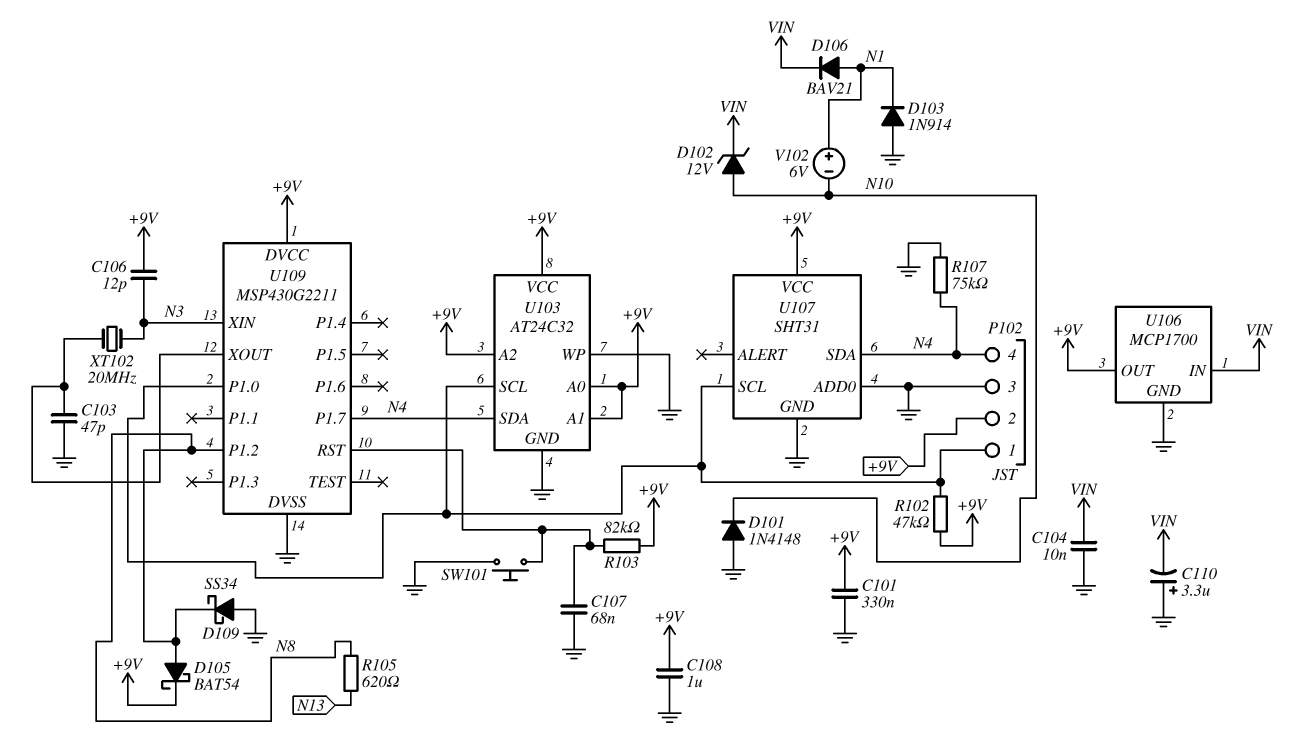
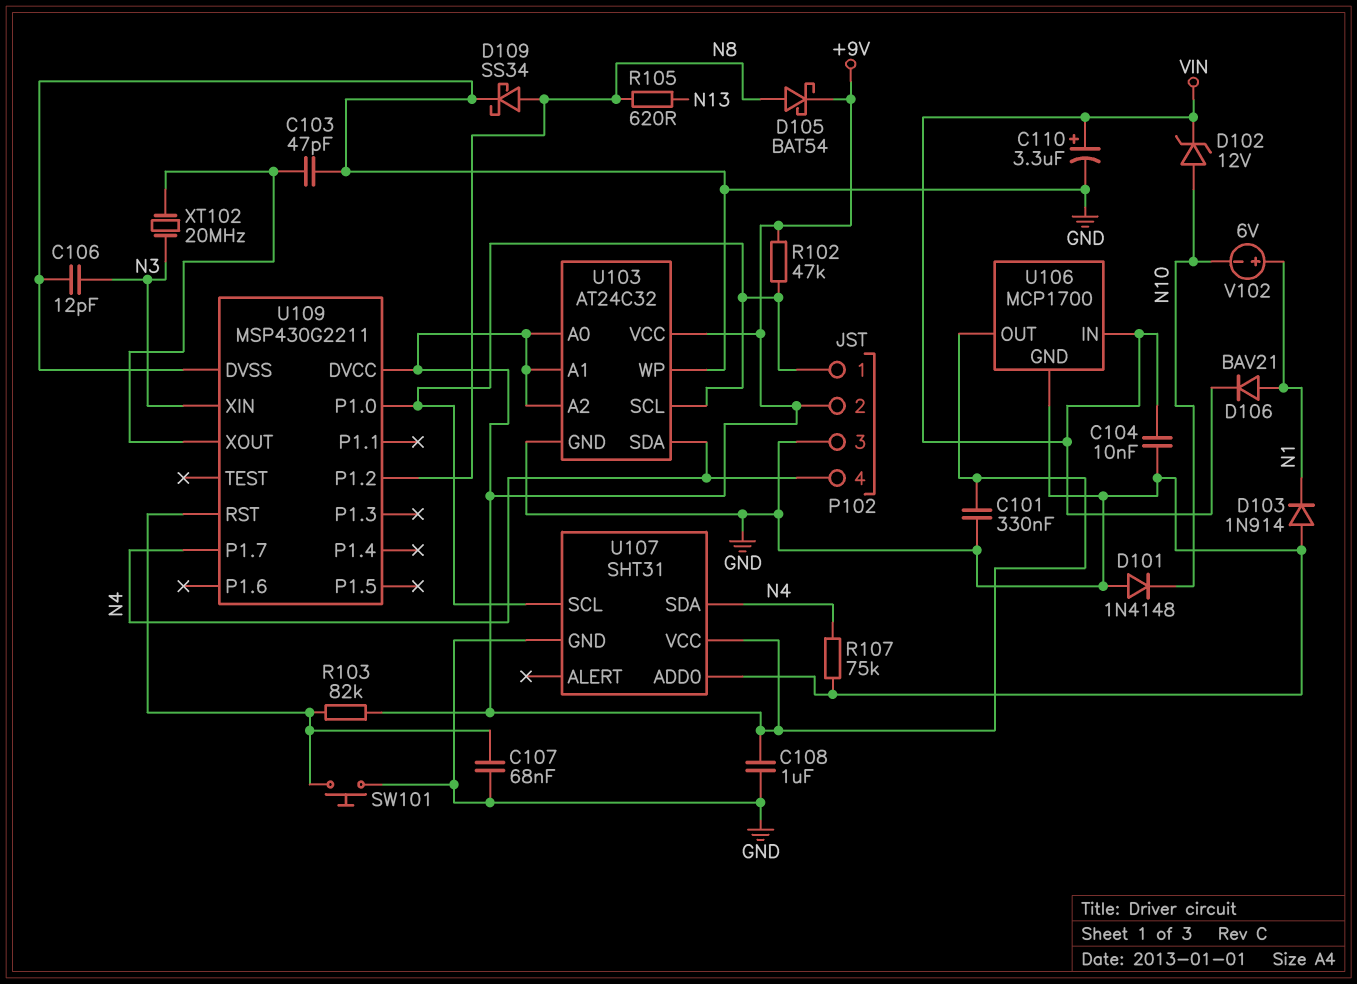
C106: 12pF (+9V, N3) -> 12pF (GND, N3)
C110: 3.3uF (plus GND, minus VIN) -> 3.3uF (plus VIN, minus GND)
D109: schottky SS34 (A GND, K N8) -> schottky SS34 (A N8, K GND)

